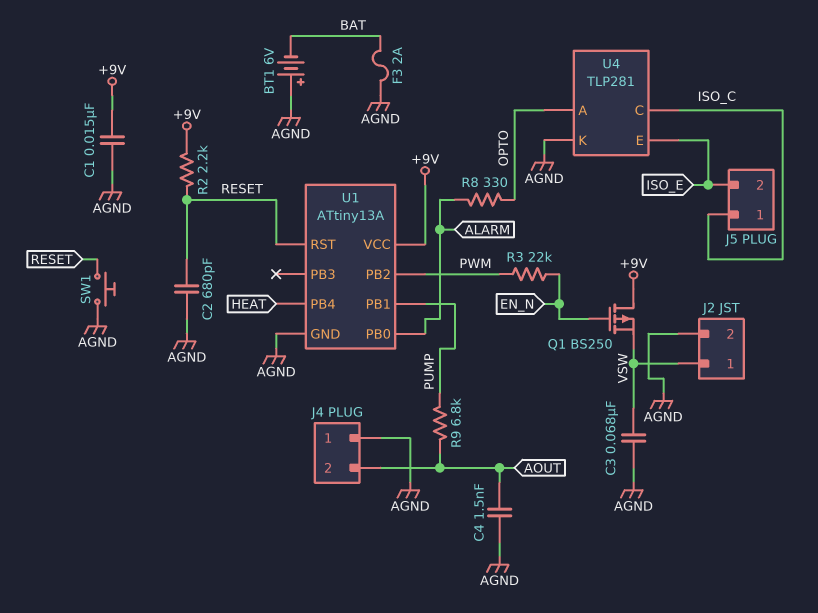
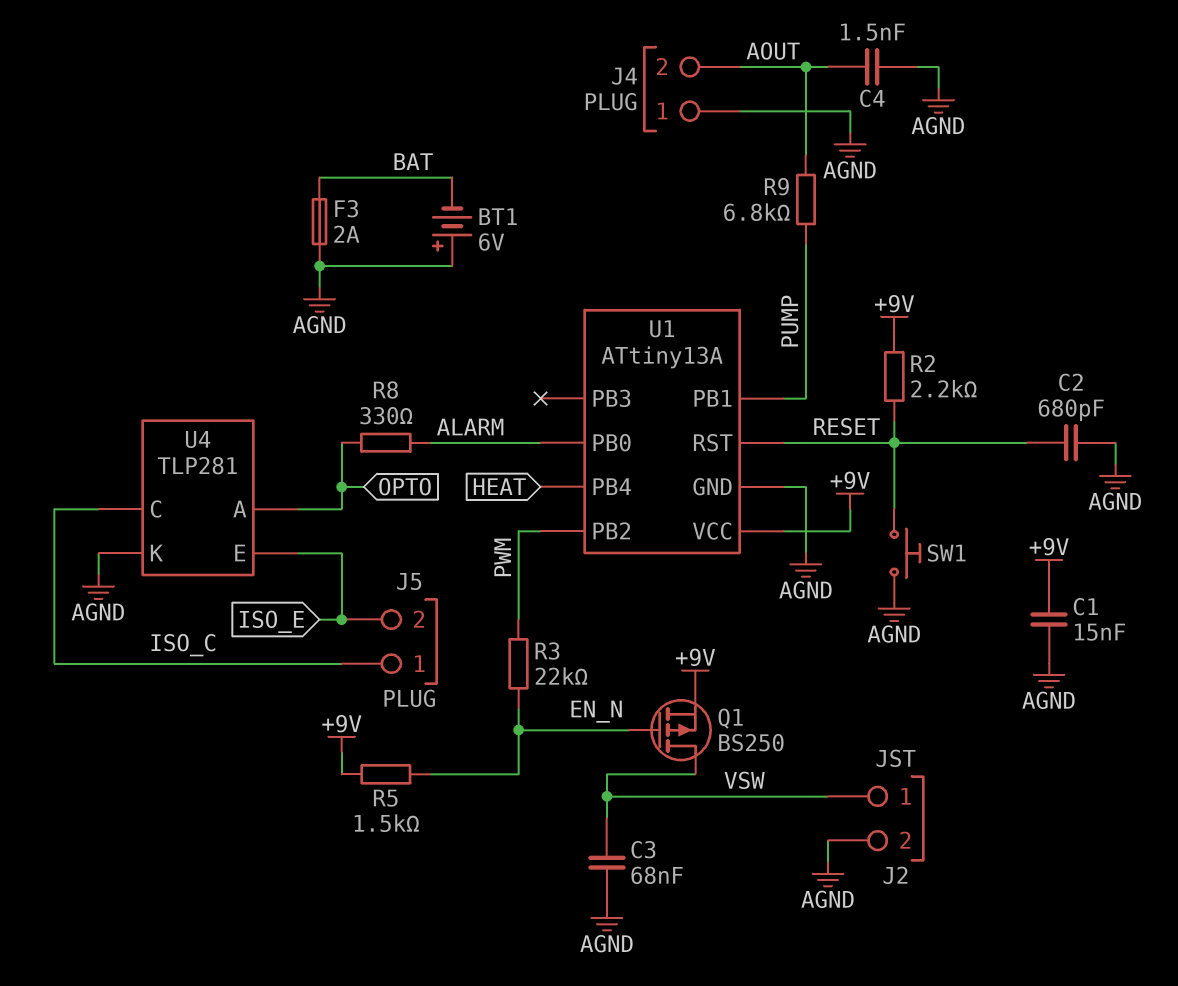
Q1: PMOS BS250 (G EN_N, D +9V, S VSW) -> PMOS BS250 (G EN_N, D VSW, S +9V)
R5: none -> 1.5k (+9V, EN_N)

